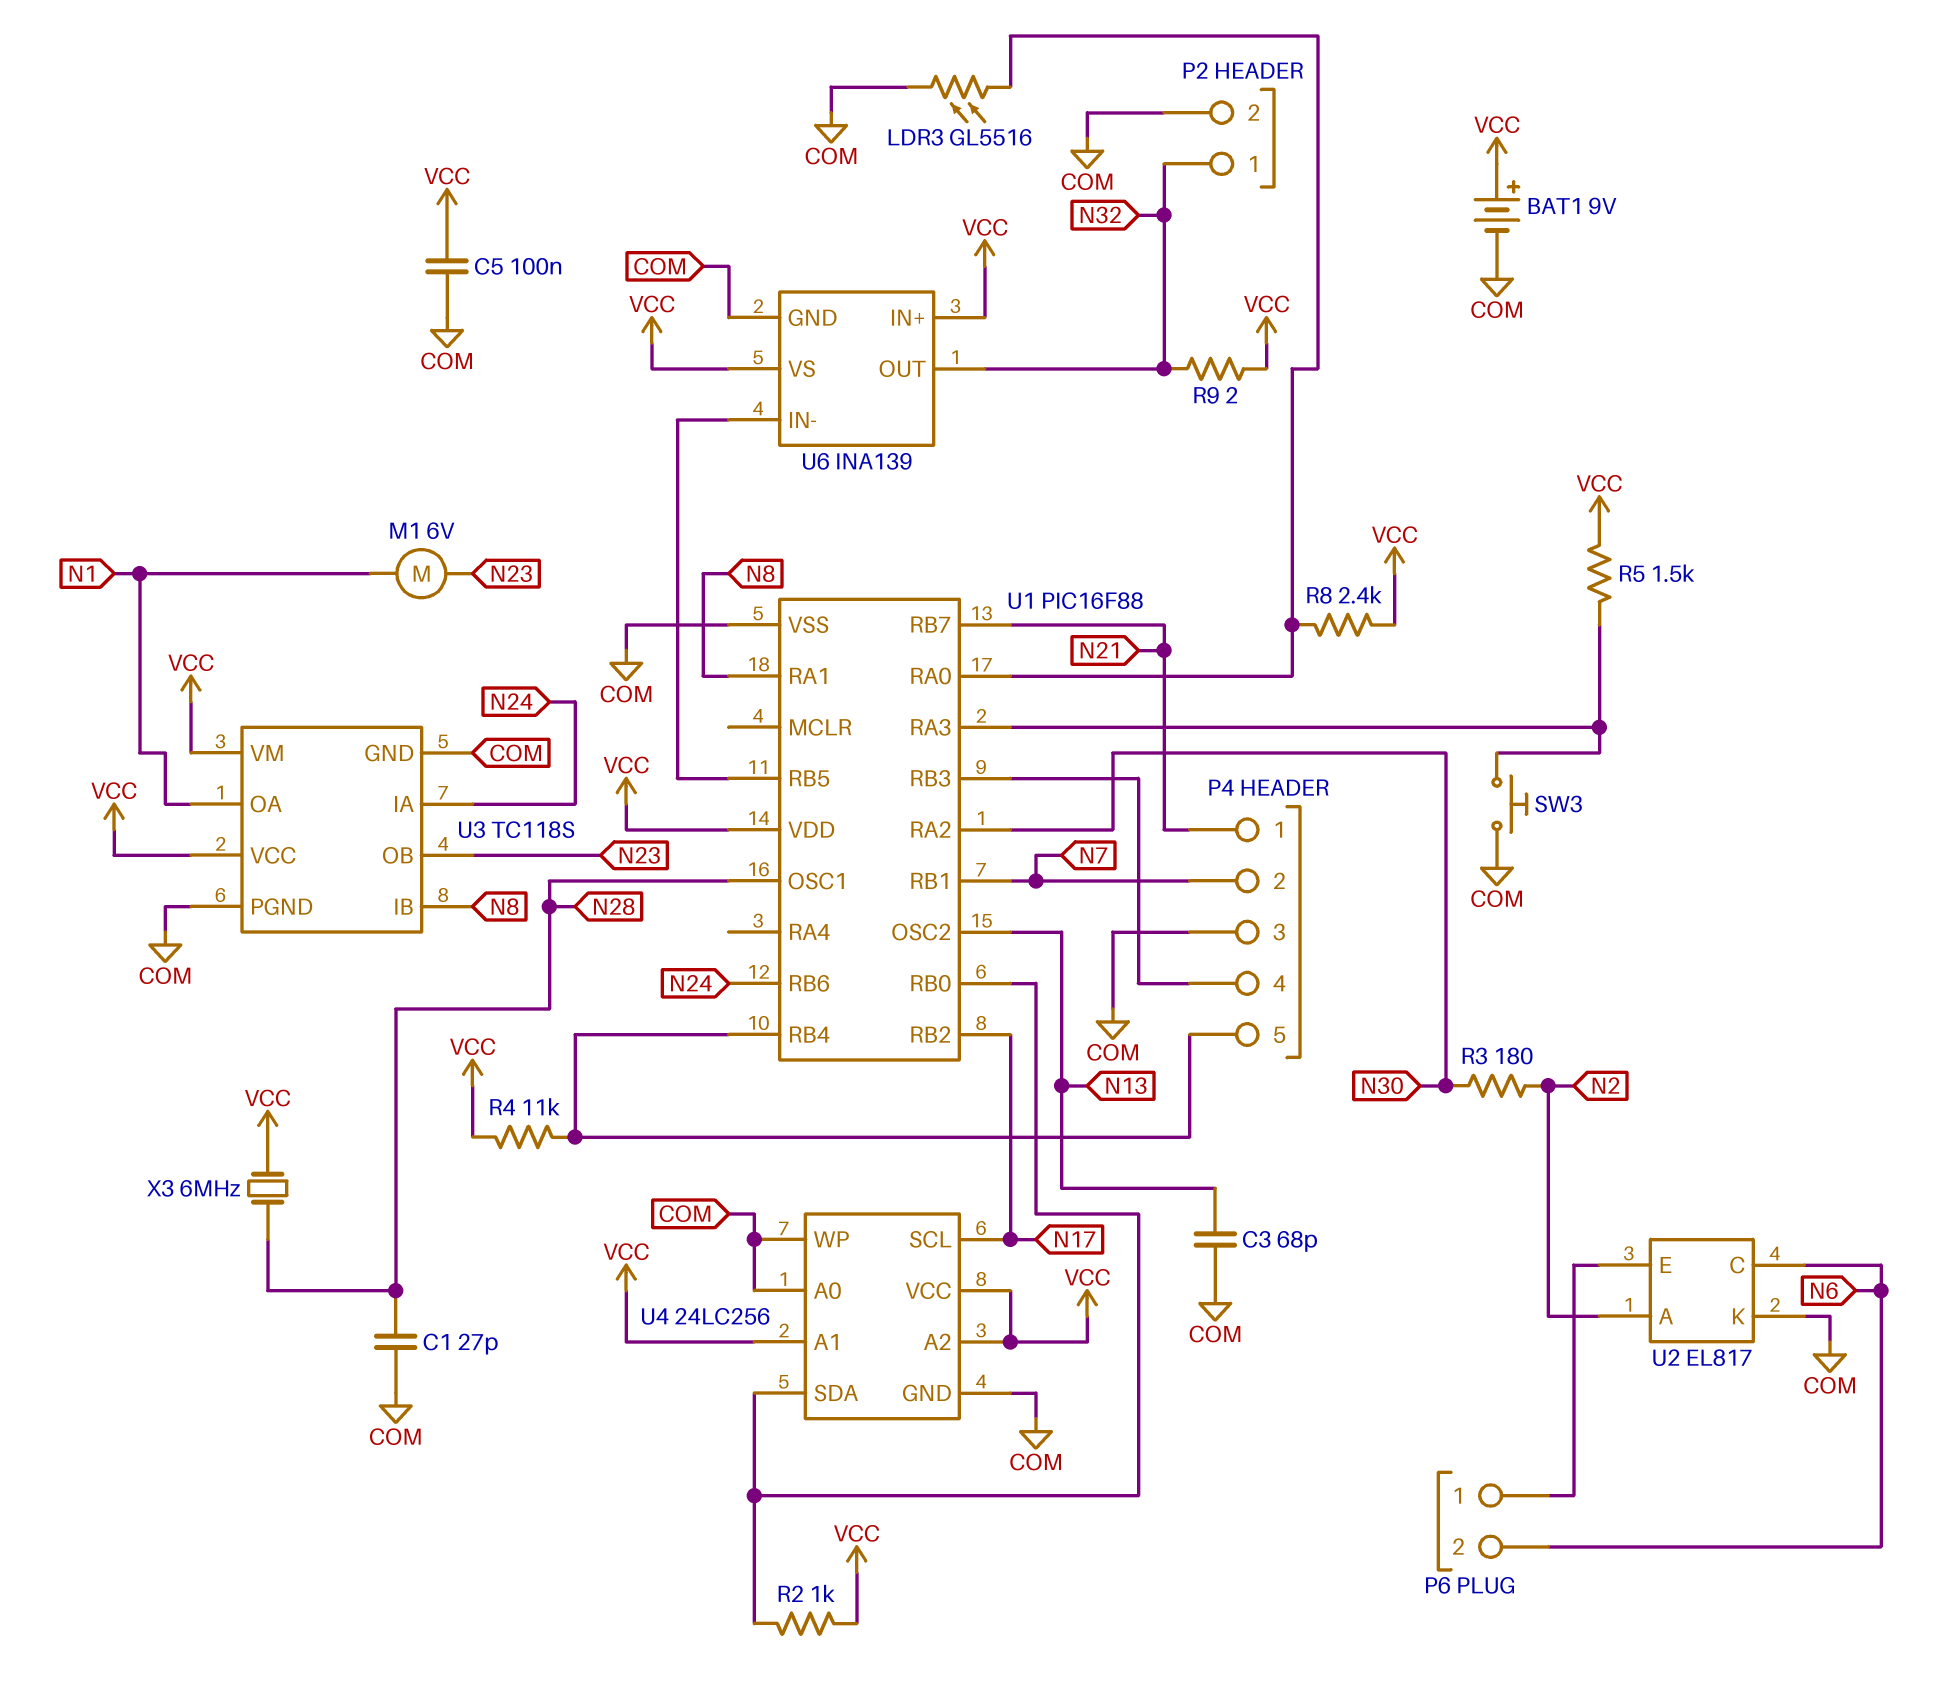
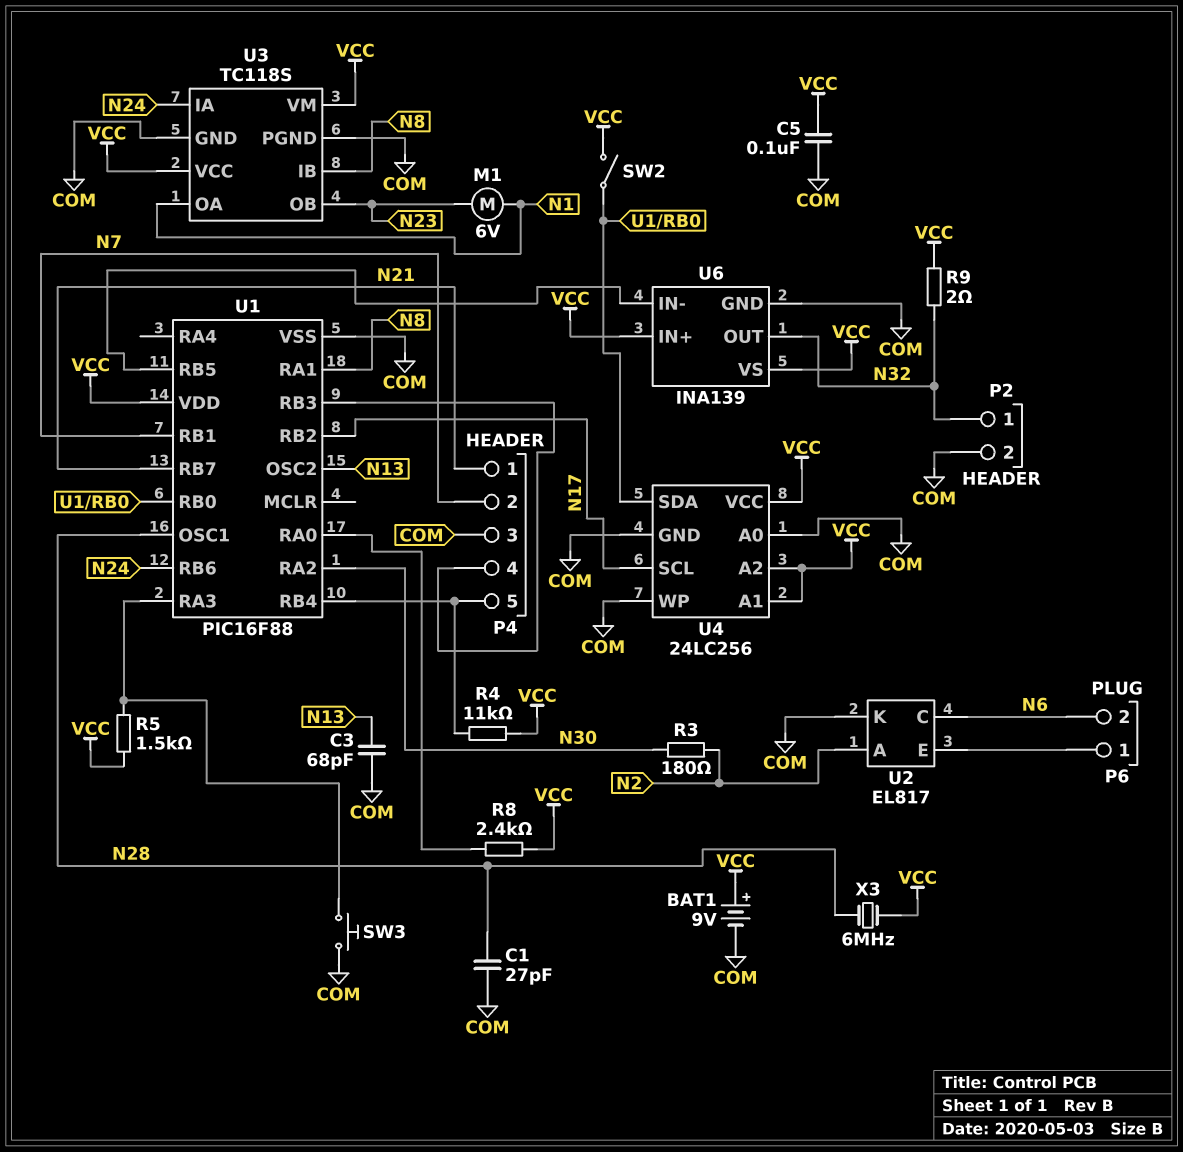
LDR3: GL5516 (COM, U1/RA0) -> none
R2: 1k (U1/RB0, VCC) -> none
SW2: none -> switch (U1/RB0, VCC)

